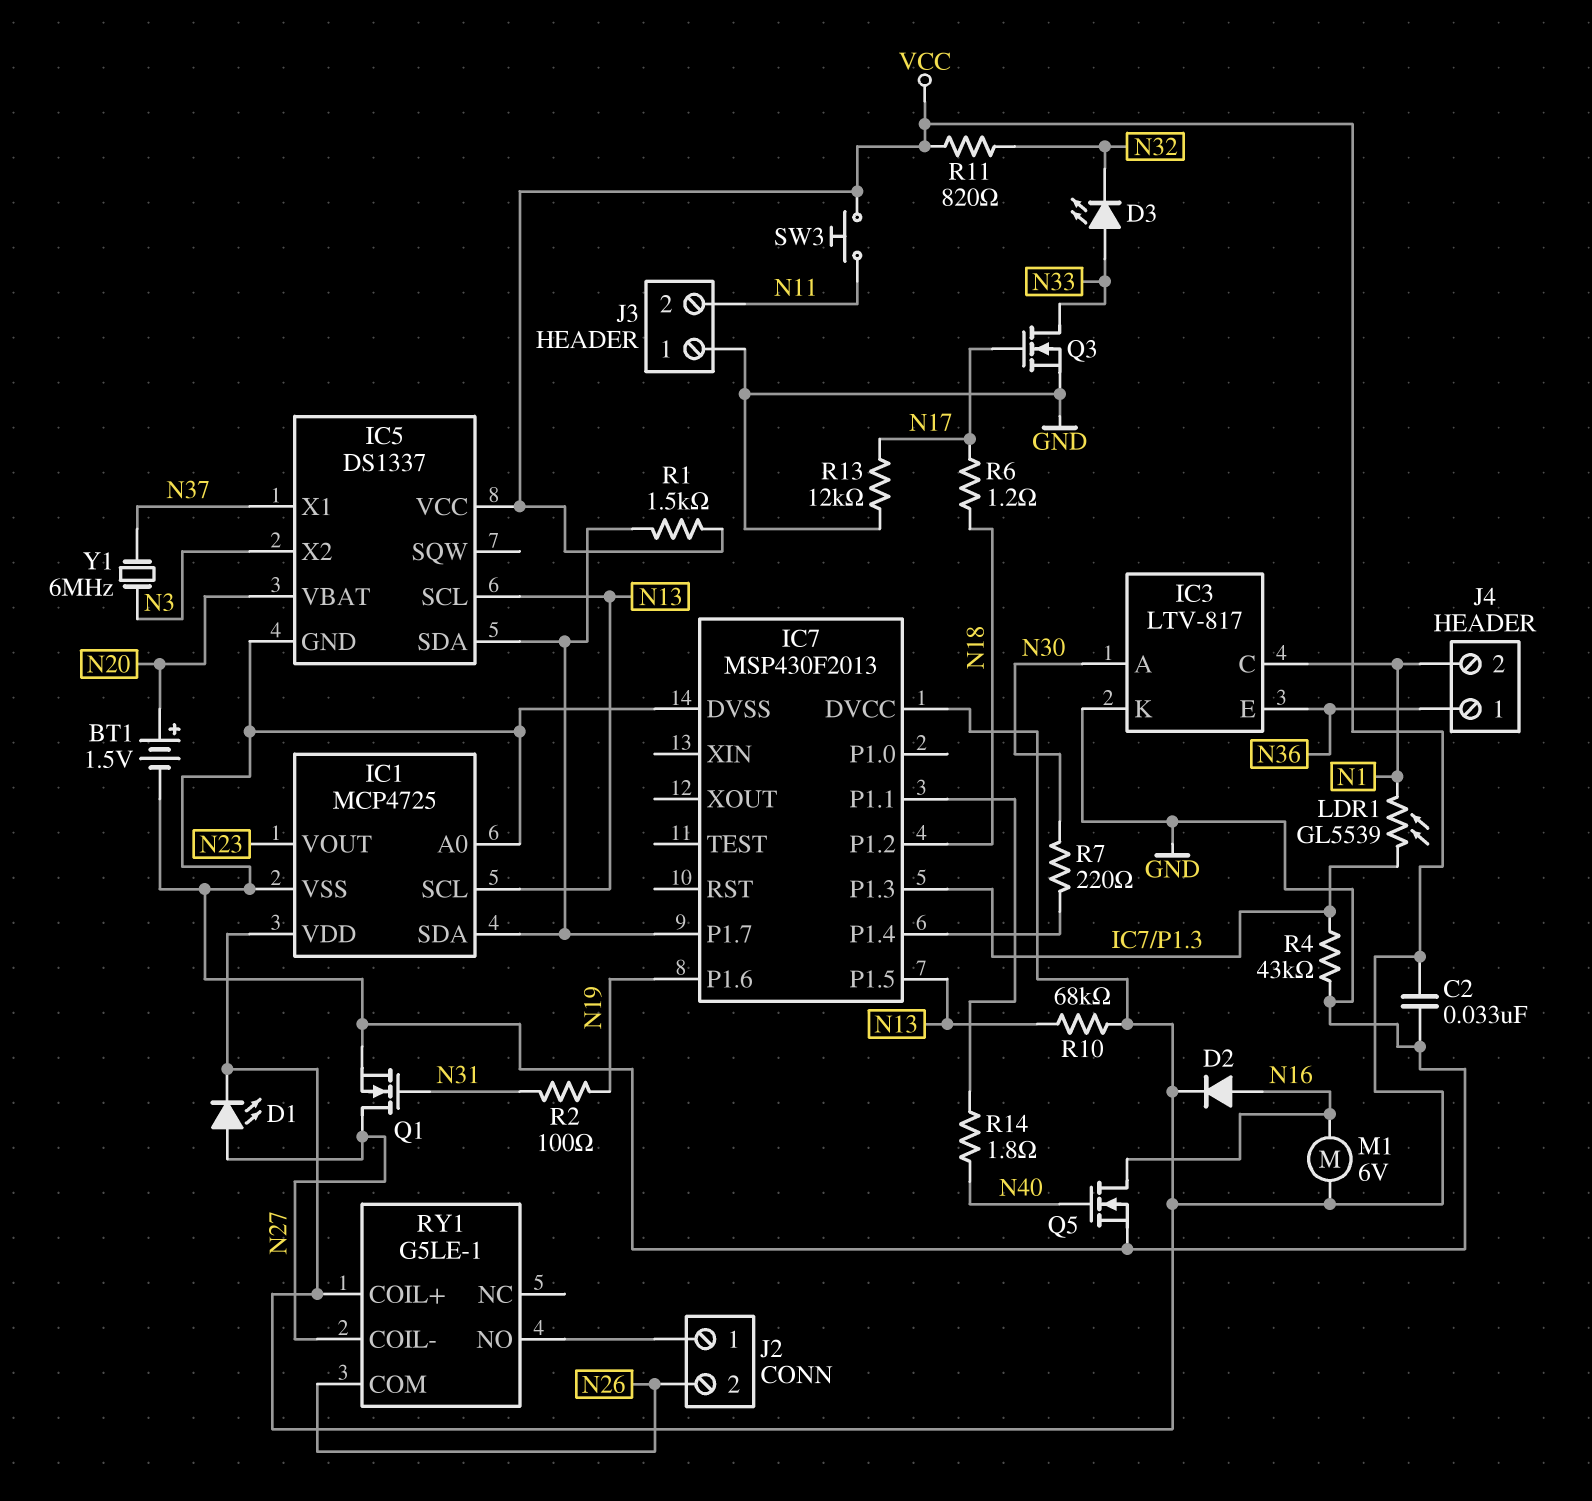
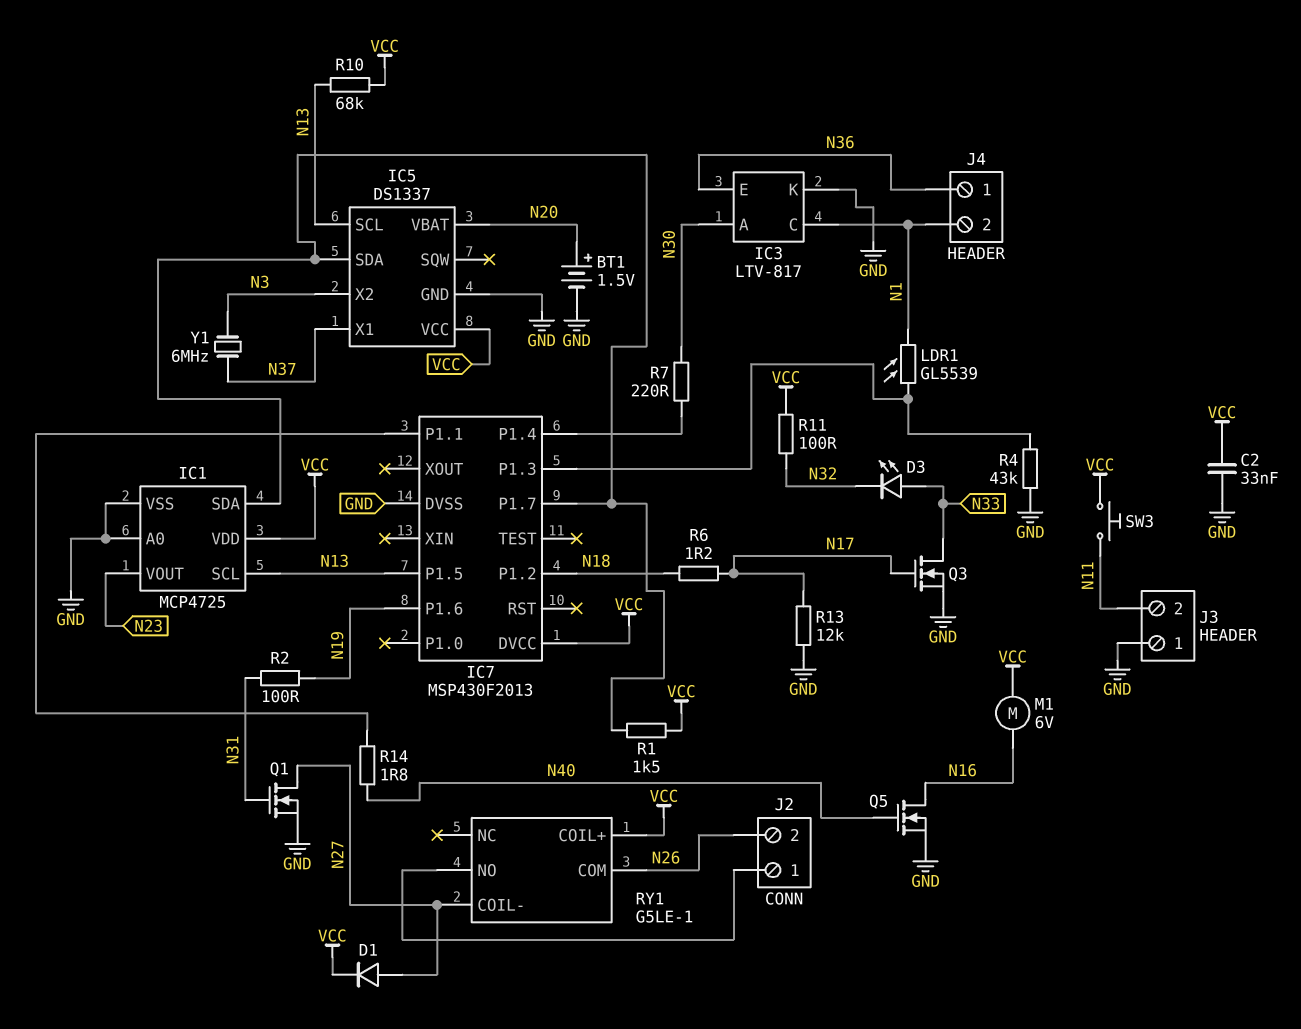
D1: LED (A N27, K VCC) -> diode (A N27, K VCC)
D2: diode (A N16, K VCC) -> none
R11: 820 (N32, VCC) -> 100 (N32, VCC)

